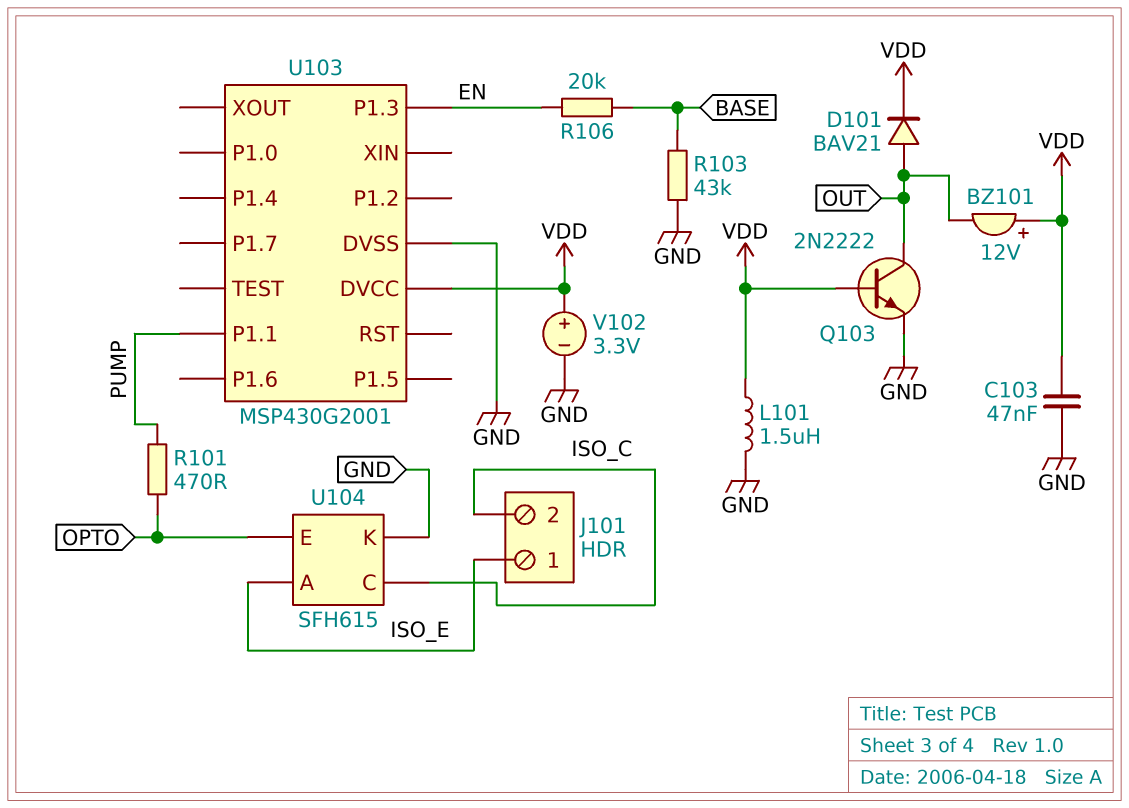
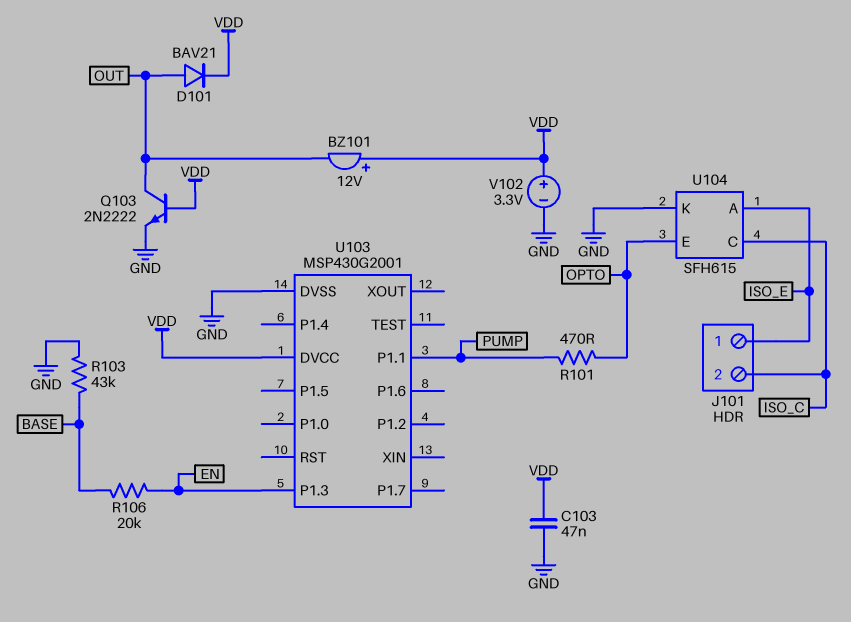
L101: 1.5uH (GND, VDD) -> none

